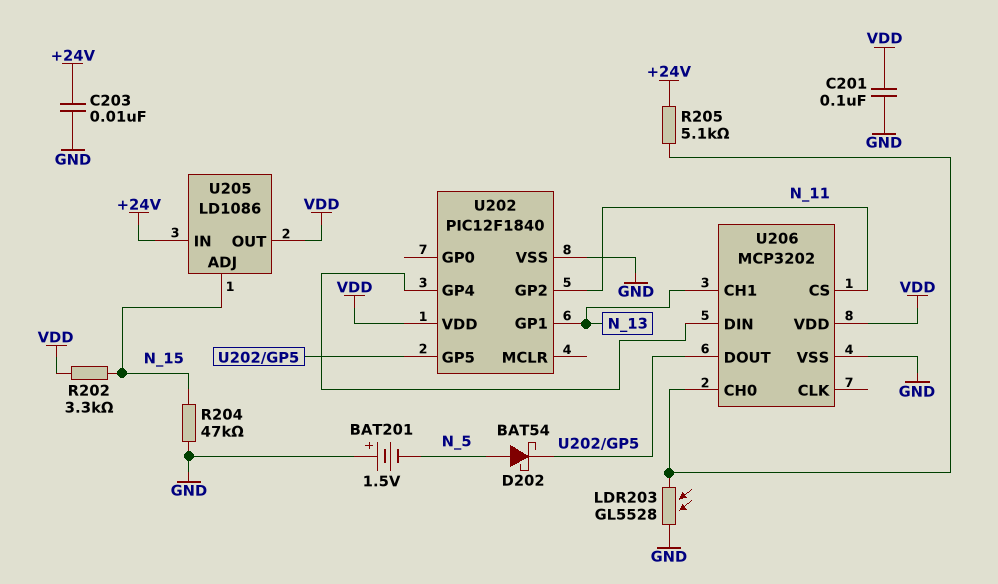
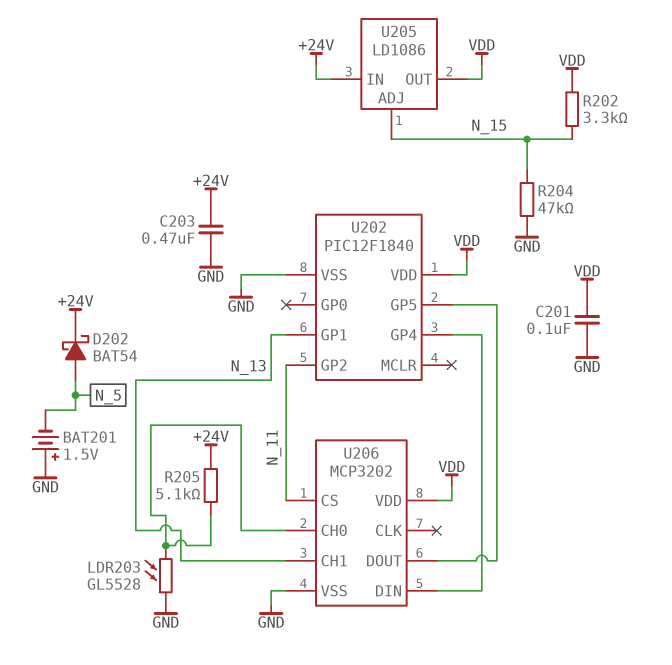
C203: 10nF (+24V, GND) -> 470nF (+24V, GND)
D202: schottky BAT54 (A N_5, K U202/GP5) -> schottky BAT54 (A N_5, K +24V)

